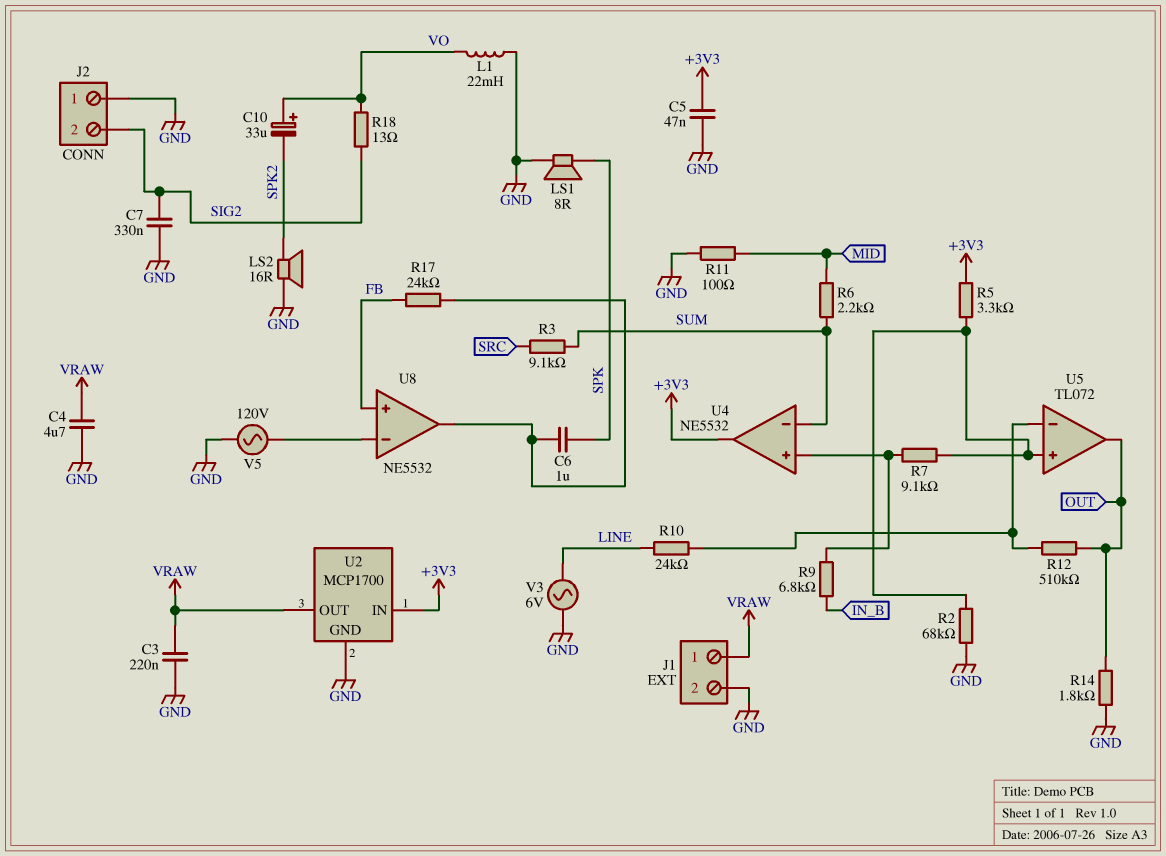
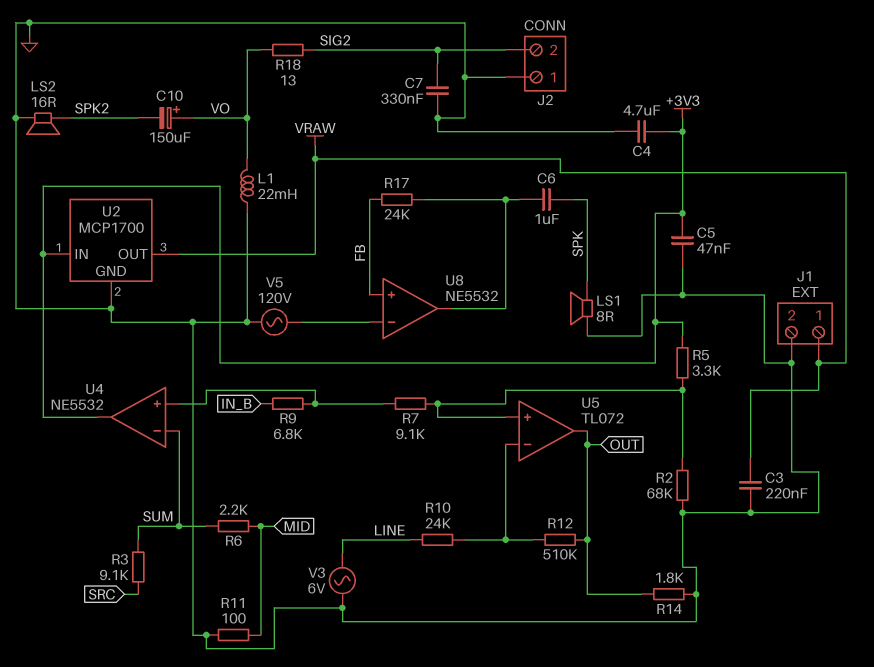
C4: 4.7uF (GND, VRAW) -> 4.7uF (+3V3, GND)
C10: 33uF (plus VO, minus SPK2) -> 150uF (plus VO, minus SPK2)

